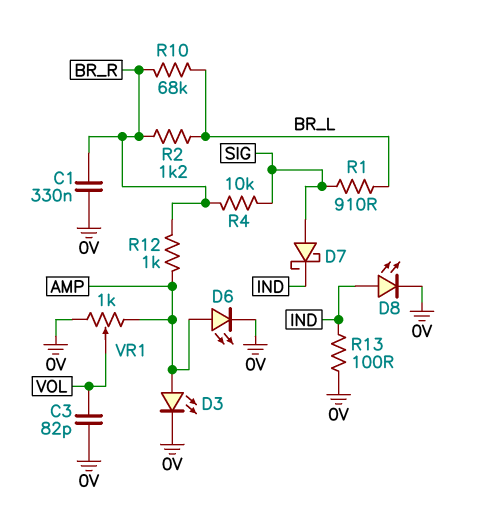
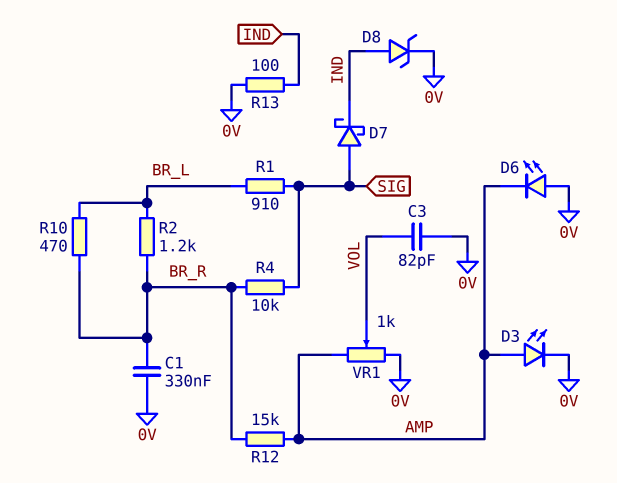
D6: LED (A AMP, K 0V) -> LED (A 0V, K AMP)
D8: LED (A IND, K 0V) -> zener (A IND, K 0V)
R10: 68k (BR_L, BR_R) -> 470 (BR_L, BR_R)
R12: 1k (AMP, BR_R) -> 15k (AMP, BR_R)

